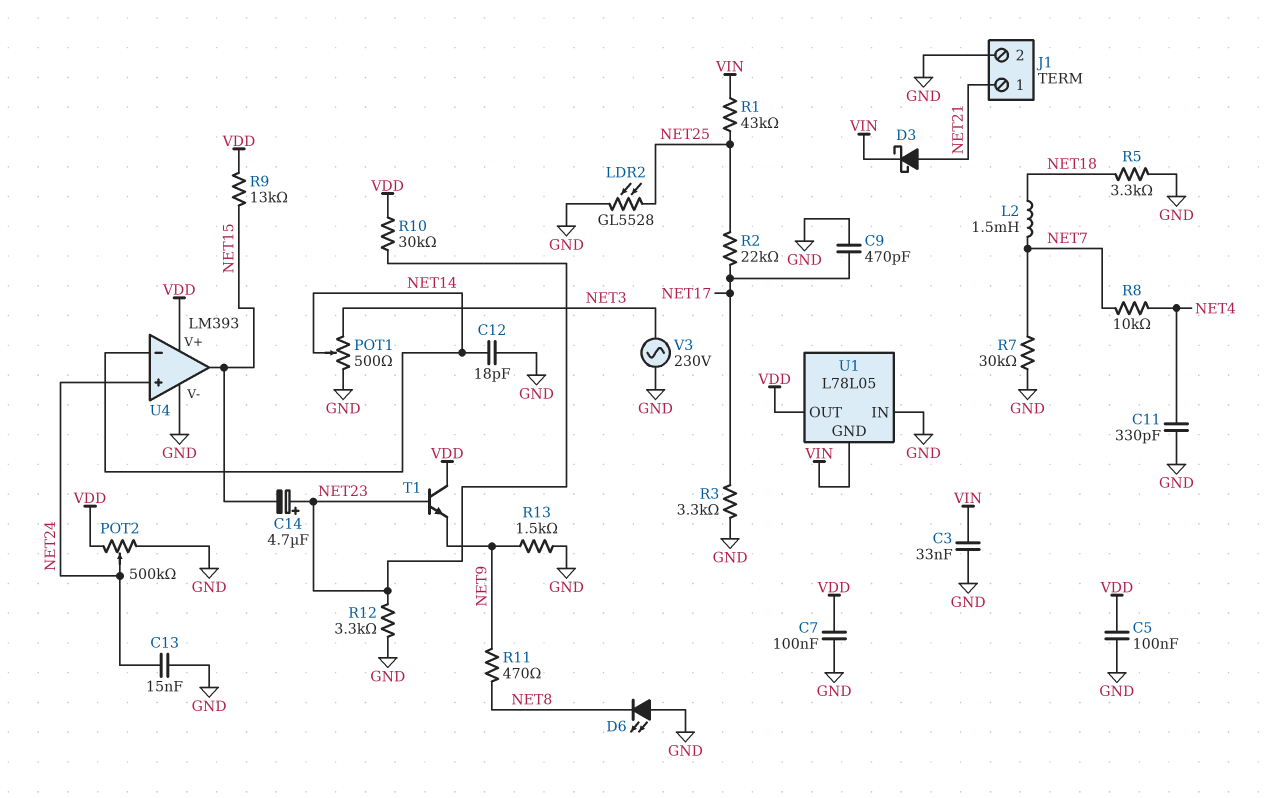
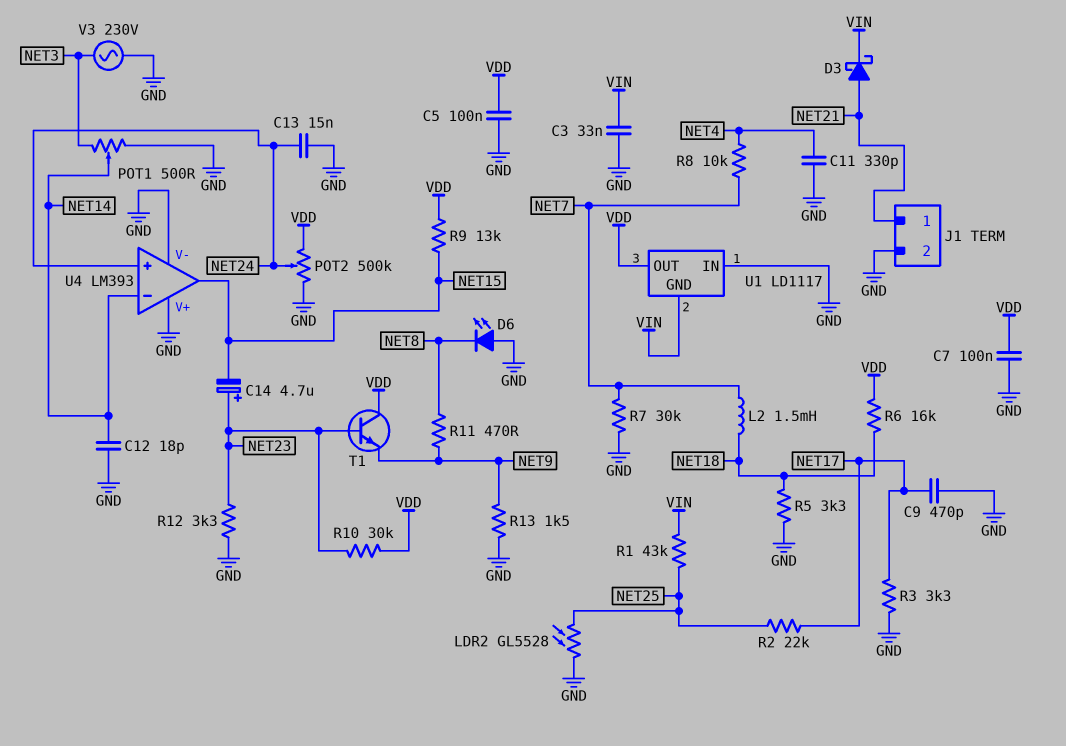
R6: none -> 16k (NET18, VDD)
U1: L78L05 -> LD1117
U4 pin V+: VDD -> GND

